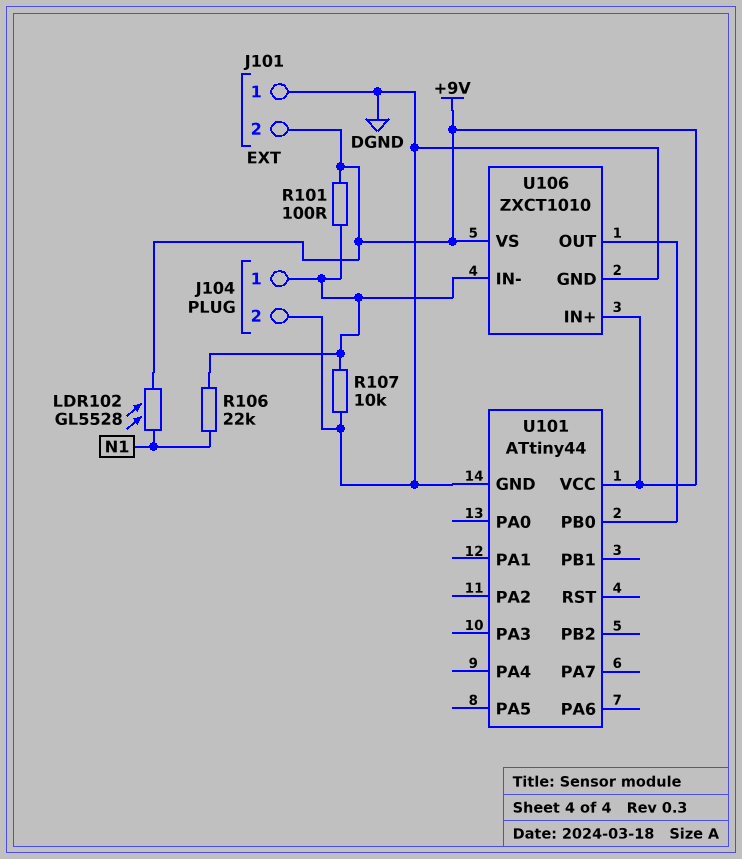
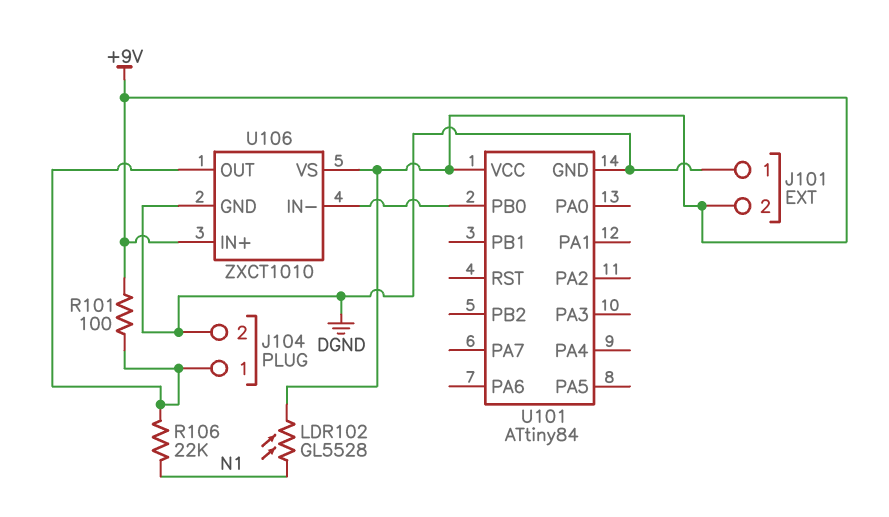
R107: 10k (DGND, J104/1) -> none
U101: ATtiny44 -> ATtiny84
U106 pin IN-: J104/1 -> U101/PB0
U106 pin OUT: U101/PB0 -> J104/1

